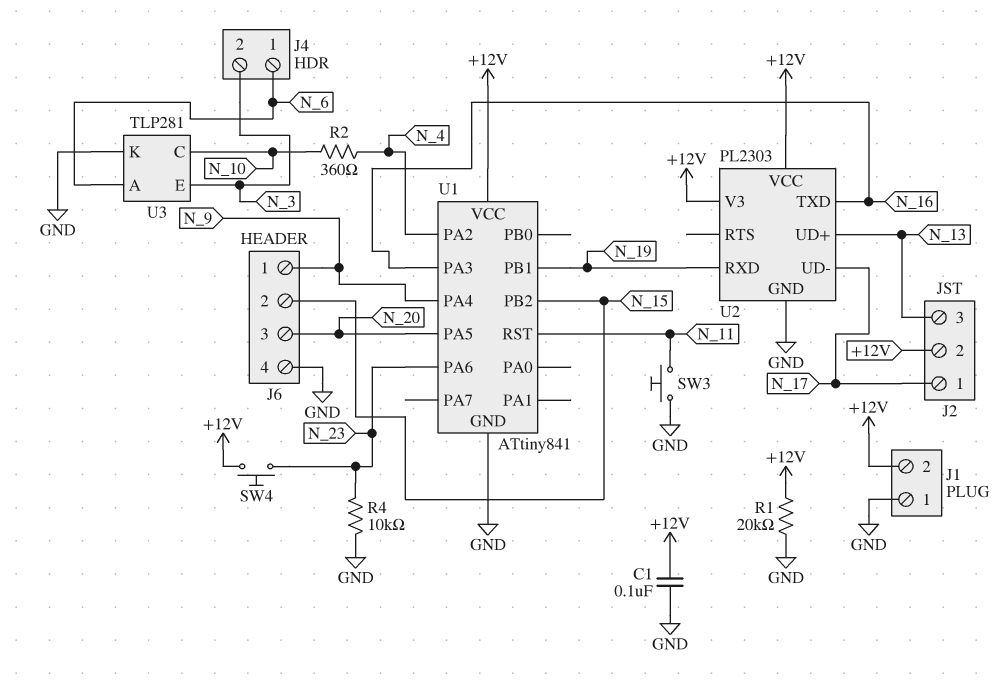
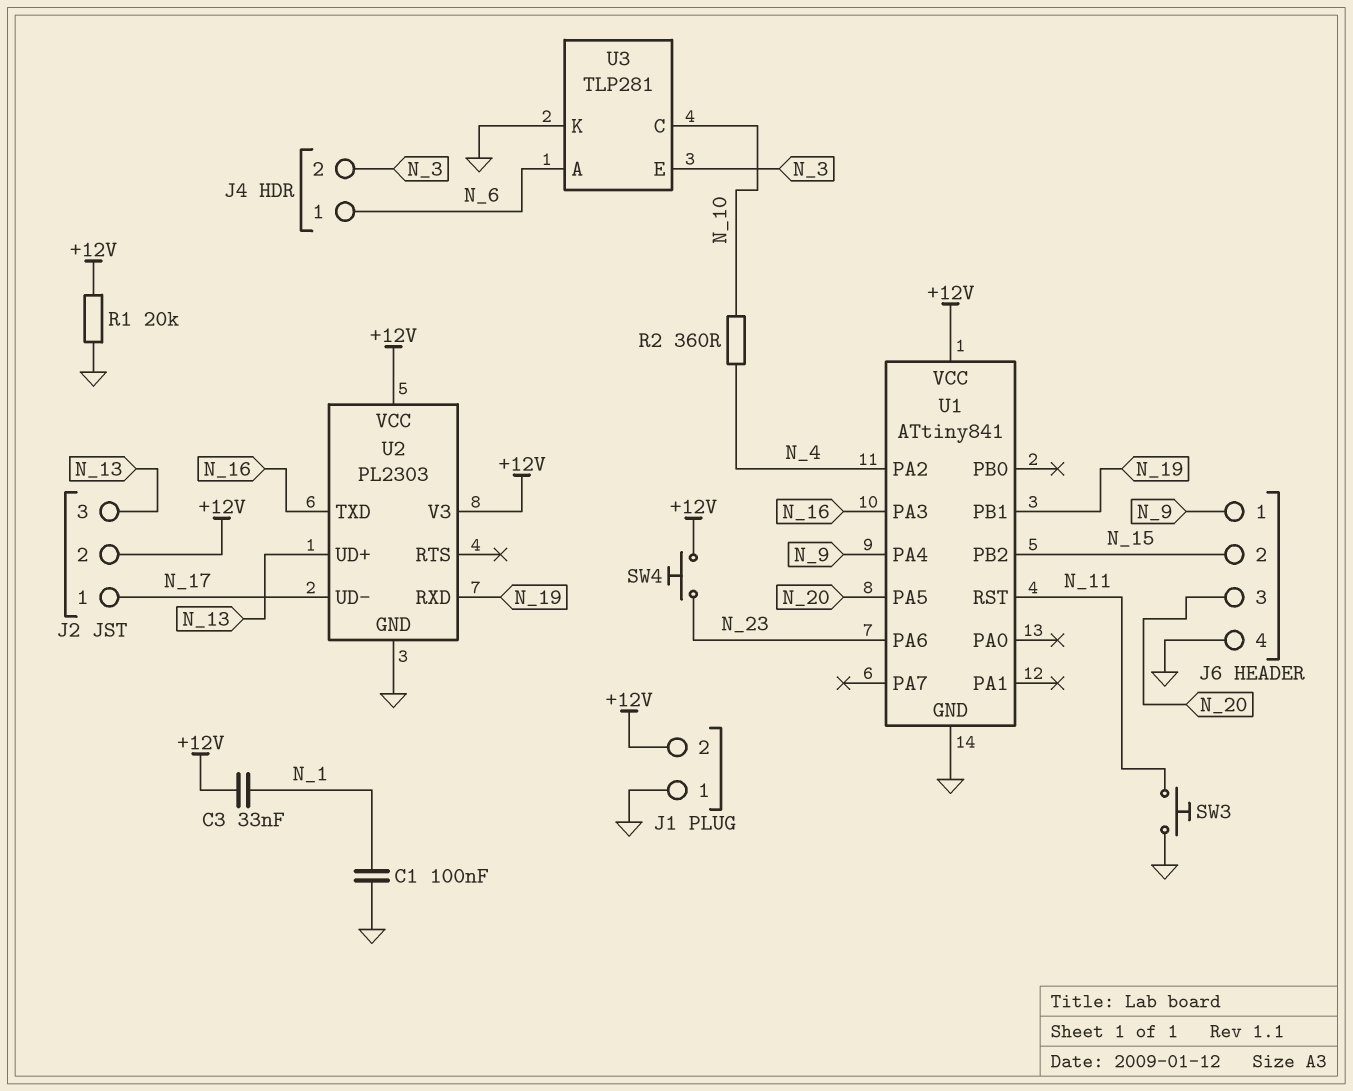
C1: 100nF (+12V, GND) -> 100nF (GND, N_1)
C3: none -> 33nF (+12V, N_1)
R4: 10k (GND, N_23) -> none

